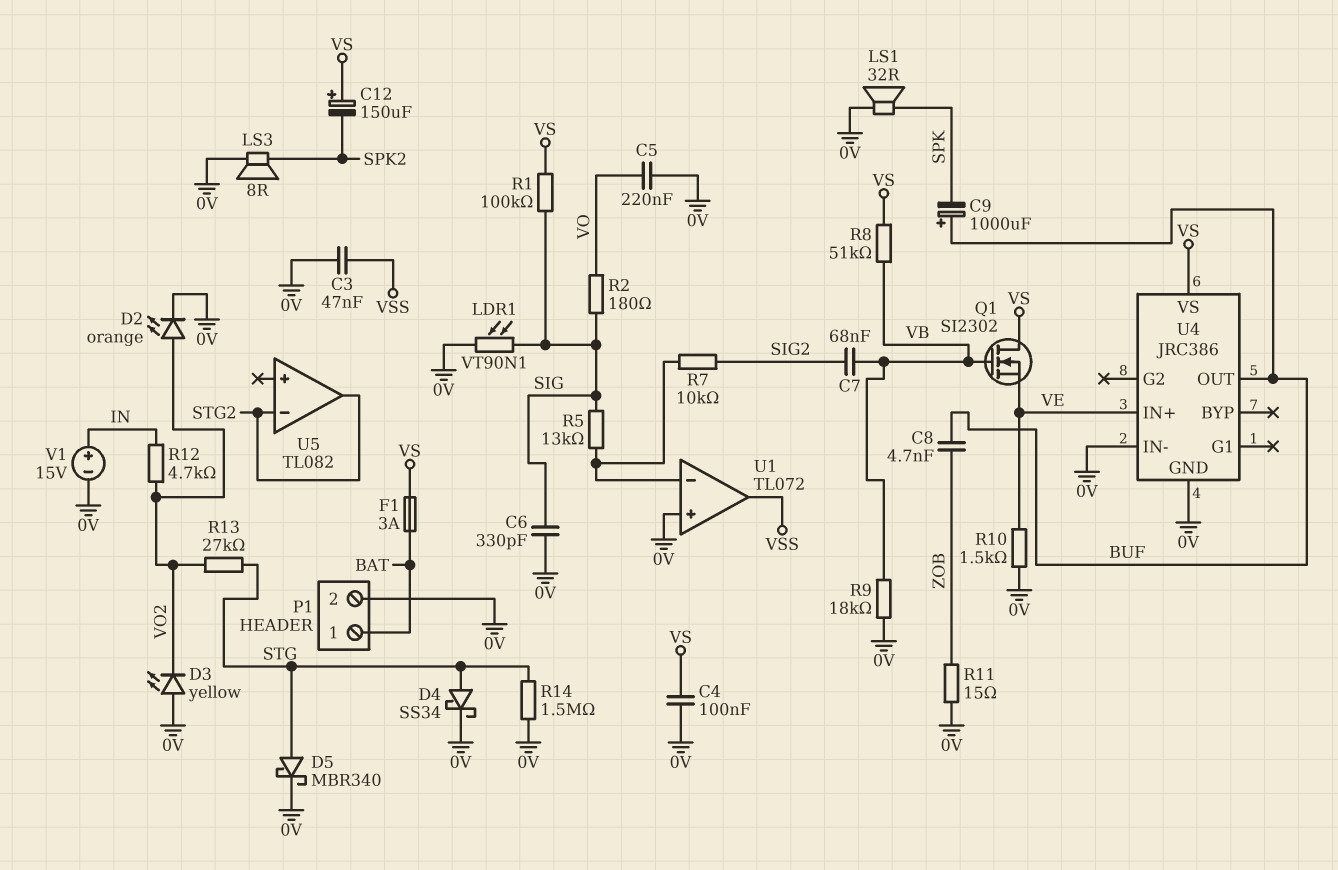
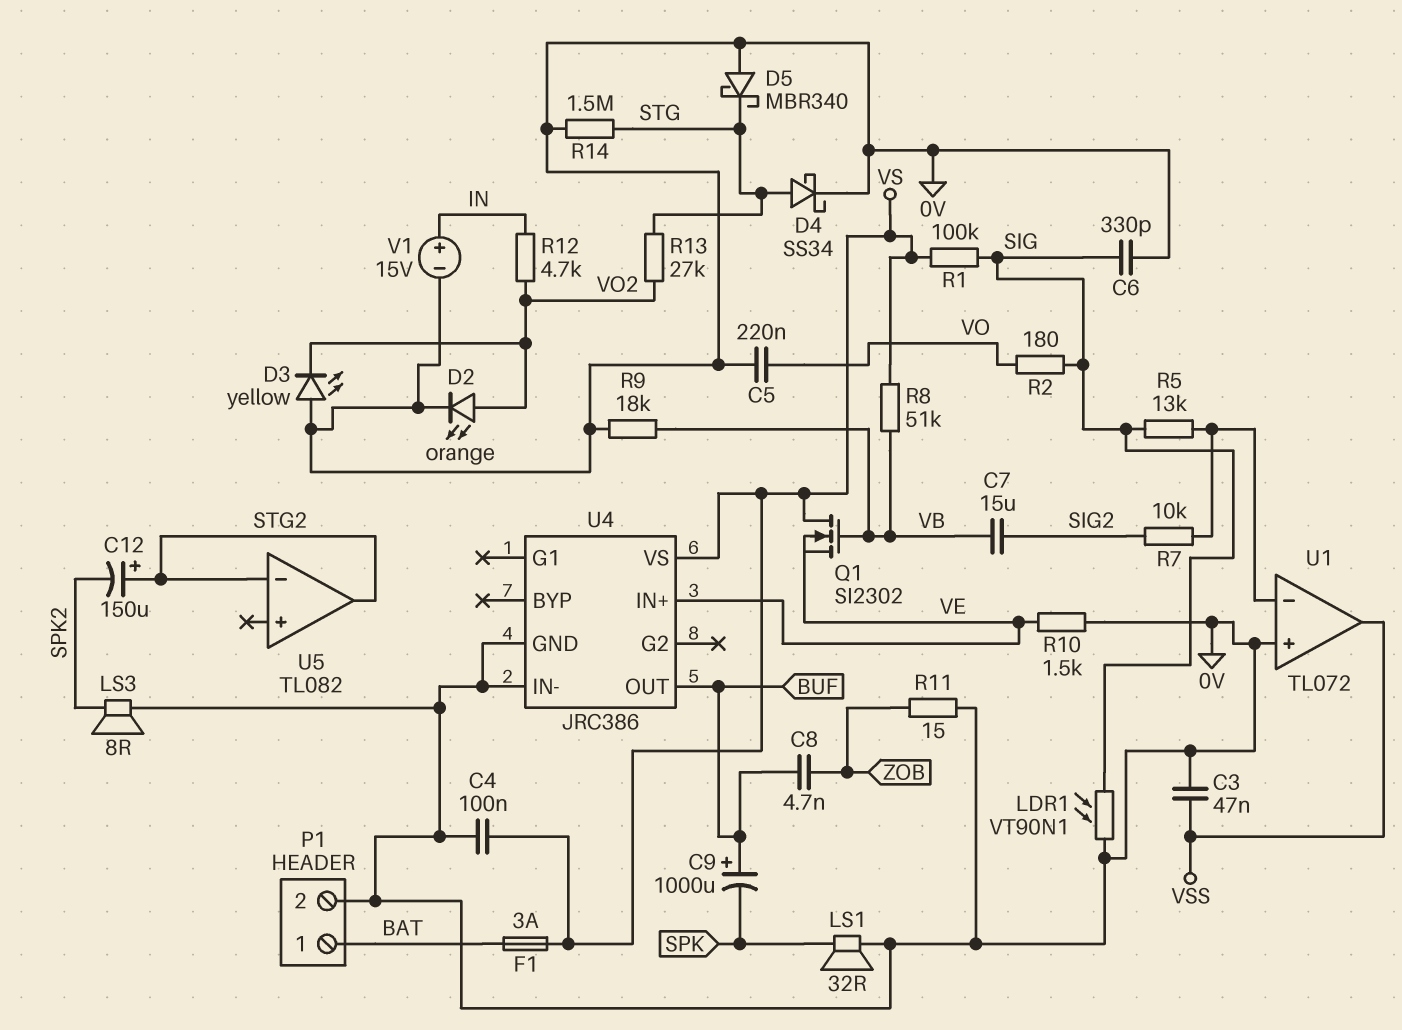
C7: 68nF (SIG2, VB) -> 15uF (SIG2, VB)
C12: 150uF (plus VS, minus SPK2) -> 150uF (plus STG2, minus SPK2)
D5: schottky MBR340 (A STG, K 0V) -> schottky MBR340 (A 0V, K STG)

